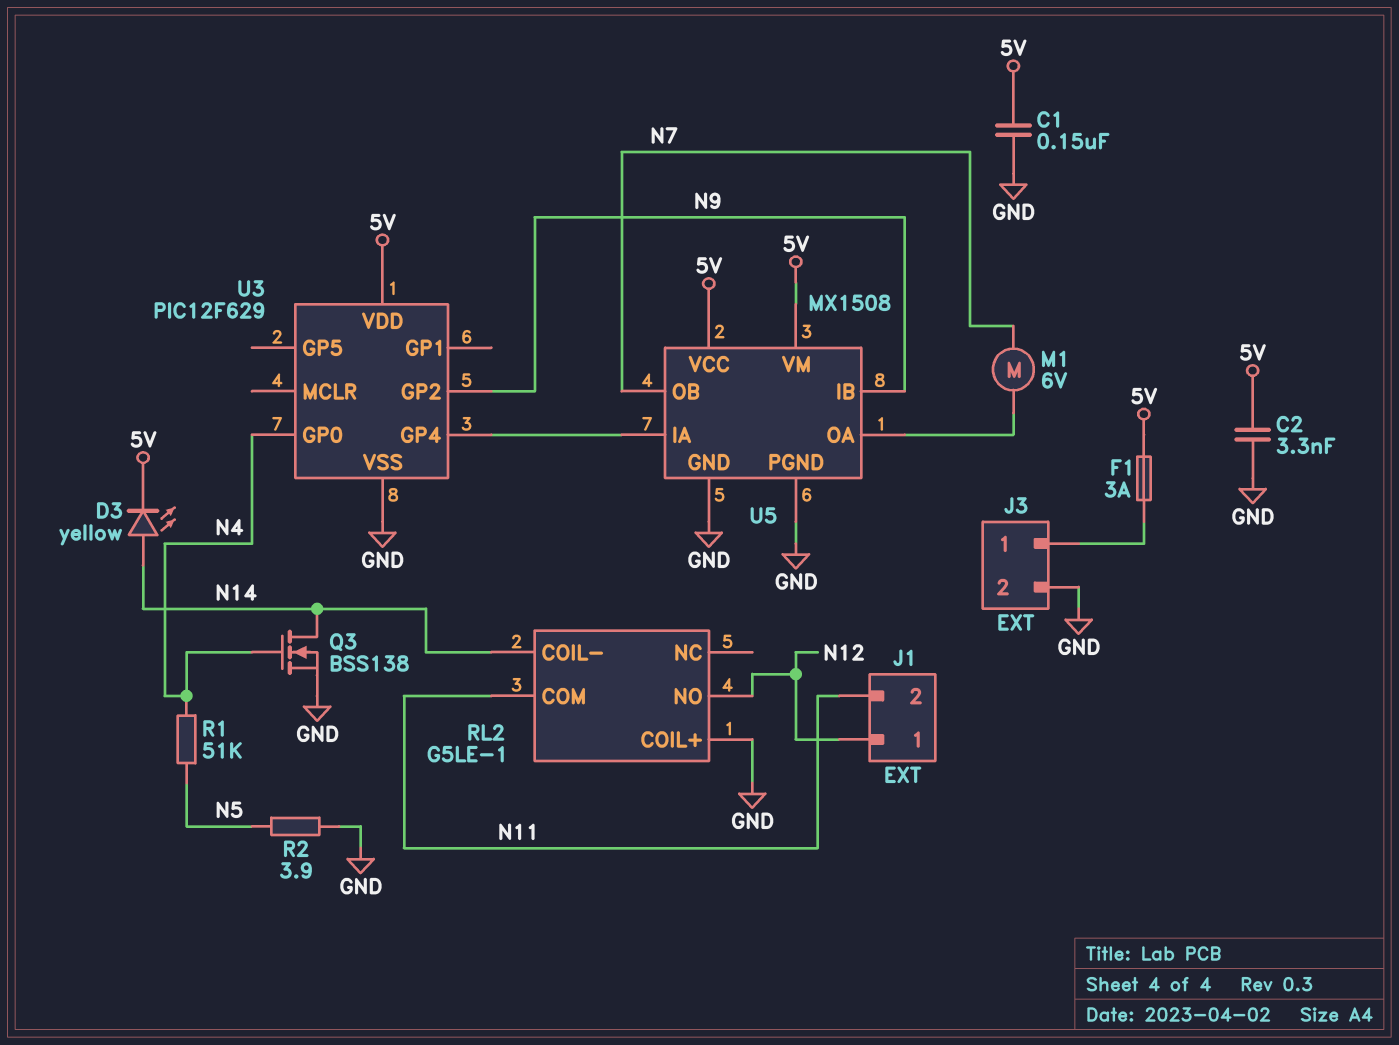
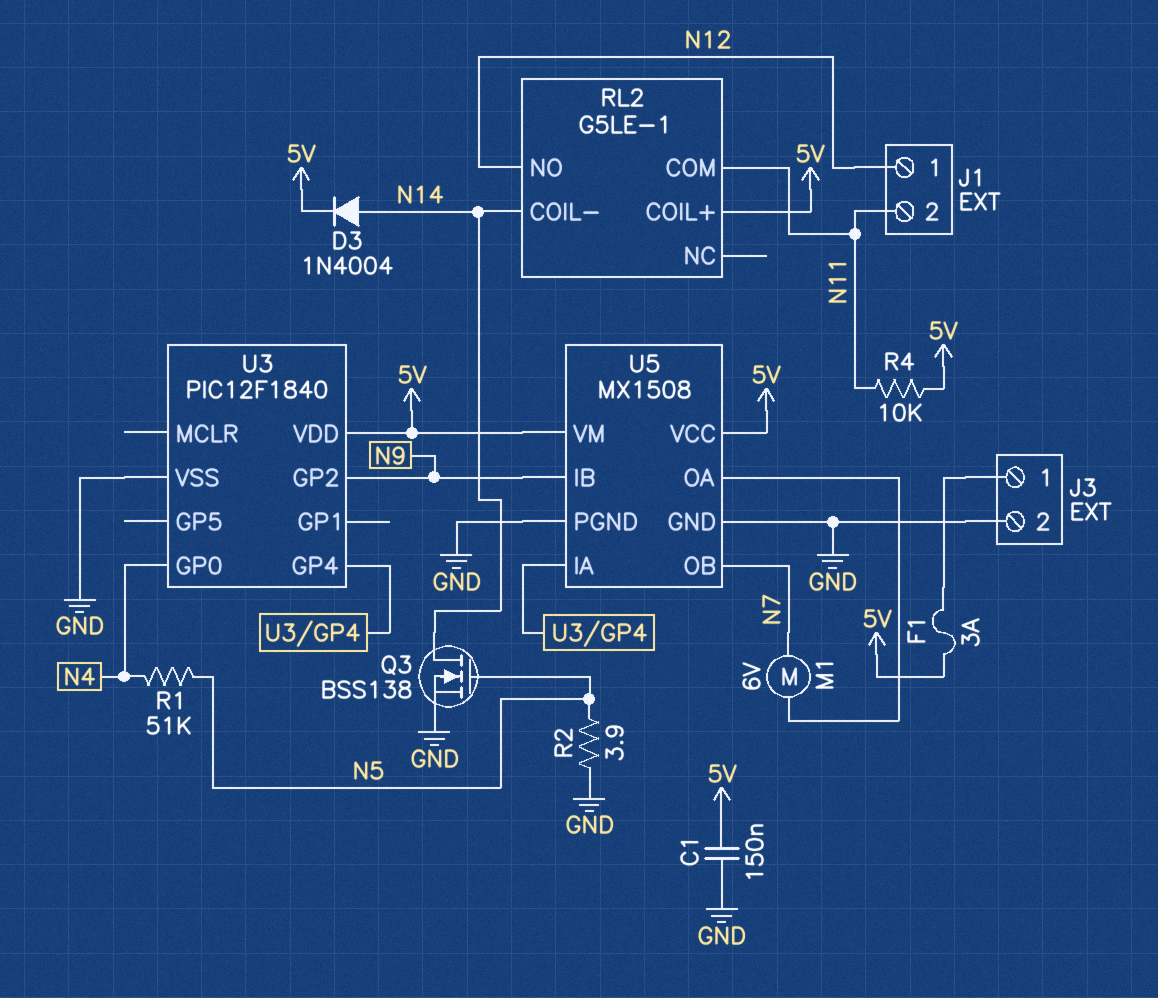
C2: 3.3nF (5V, GND) -> none
D3: LED yellow (A N14, K 5V) -> diode 1N4004 (A N14, K 5V)
Q3: NMOS BSS138 (G N4, D N14, S GND) -> NMOS BSS138 (G N5, D N14, S GND)
R4: none -> 10k (5V, N11)
RL2 pin COIL+: GND -> 5V
U3: PIC12F629 -> PIC12F1840

